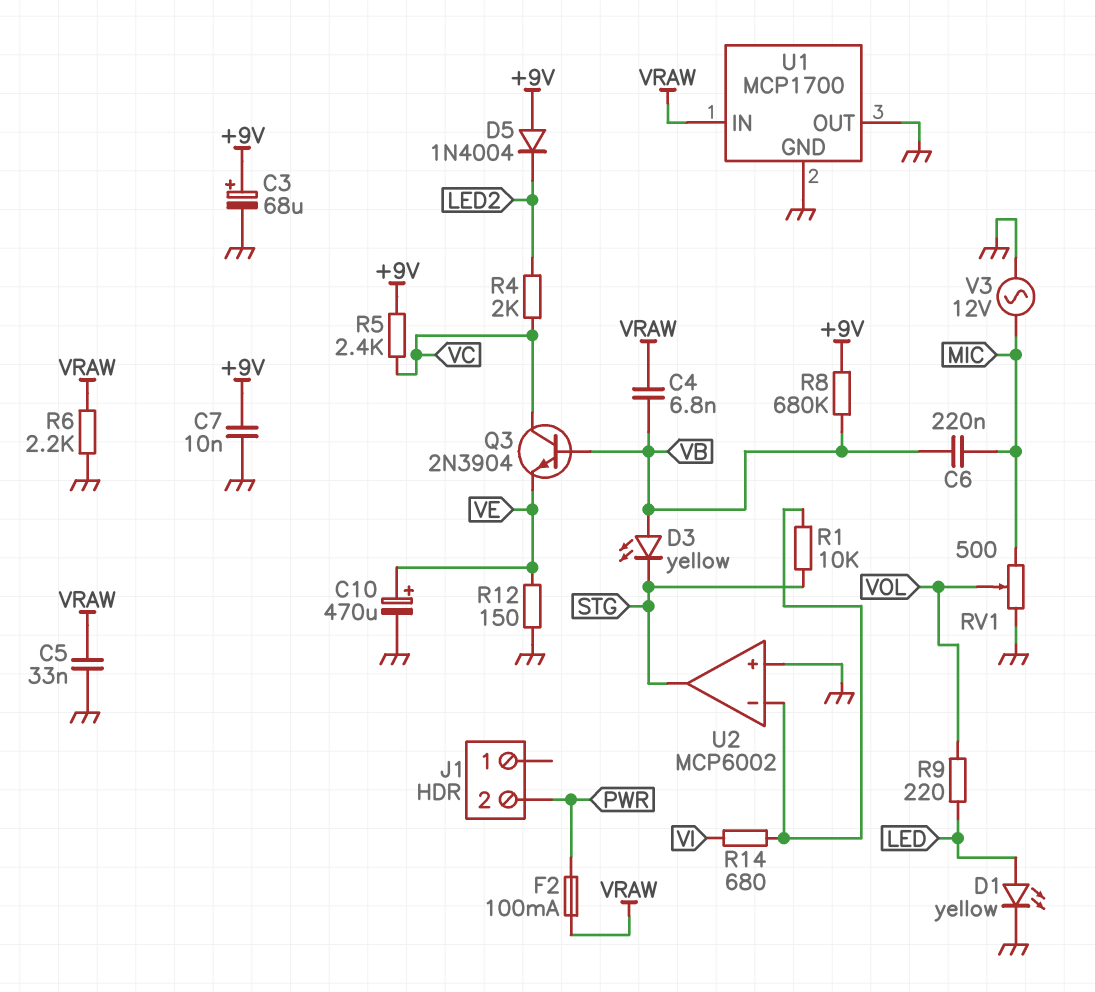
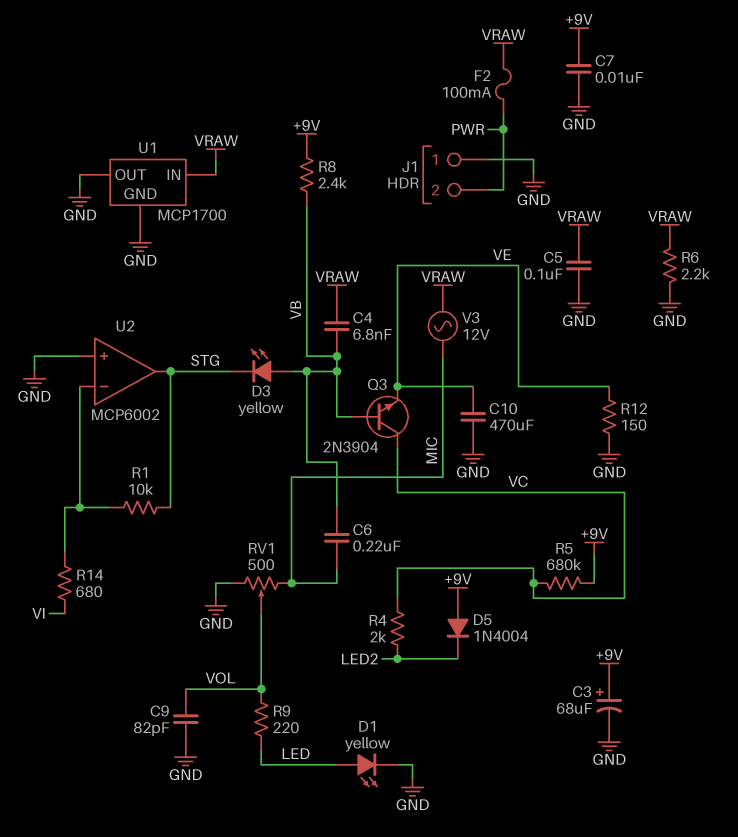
C5: 33nF (GND, VRAW) -> 100nF (GND, VRAW)
C9: none -> 82pF (GND, VOL)
C10: 470uF (plus VE, minus GND) -> 470uF (GND, VE)
J1 pin 1: none -> GND
R5: 2.4k (+9V, VC) -> 680k (+9V, VC)
R8: 680k (+9V, VB) -> 2.4k (+9V, VB)
V3: AC 12V (GND, MIC) -> AC 12V (MIC, VRAW)

